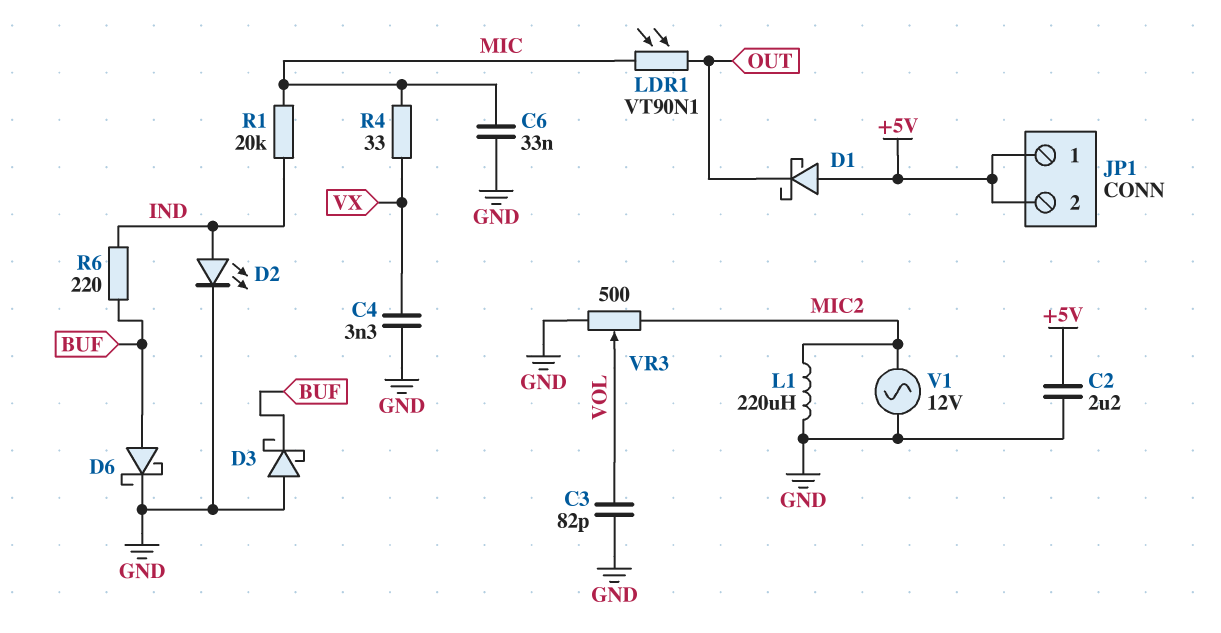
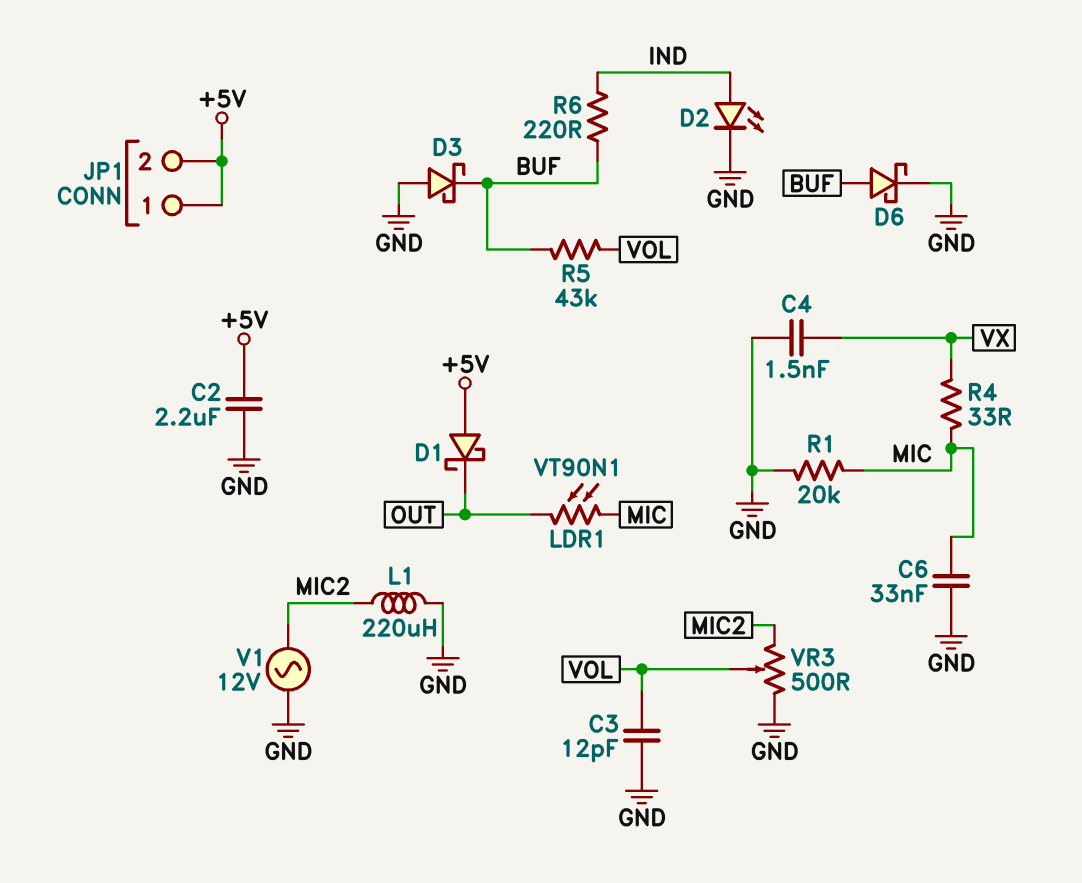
C3: 82pF (GND, VOL) -> 12pF (GND, VOL)
C4: 3.3nF (GND, VX) -> 1.5nF (GND, VX)
R1: 20k (IND, MIC) -> 20k (GND, MIC)
R5: none -> 43k (BUF, VOL)

